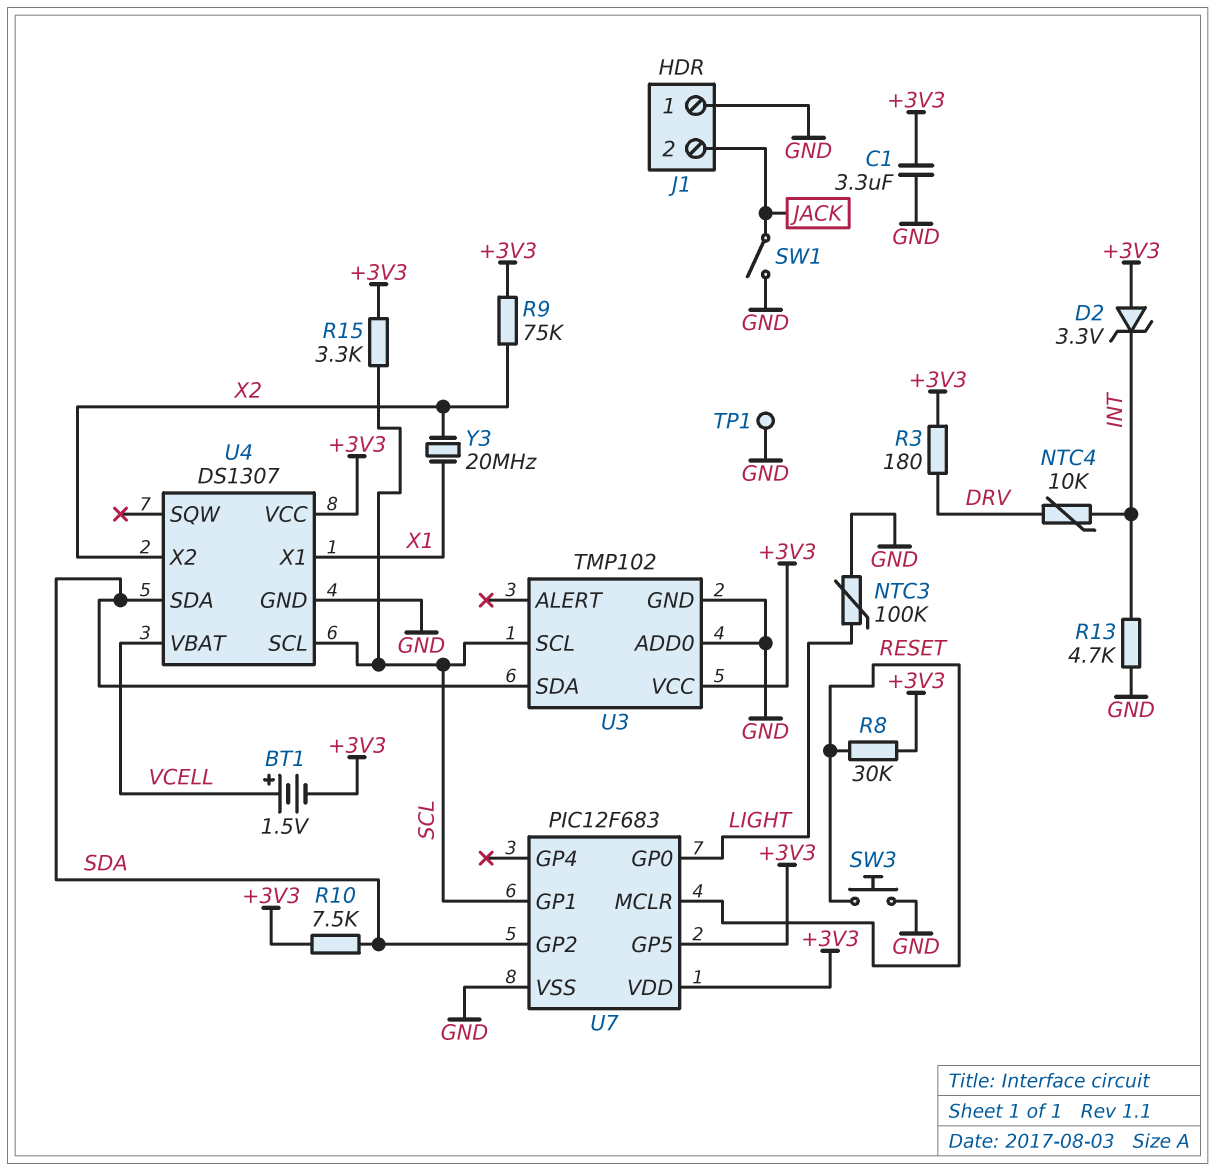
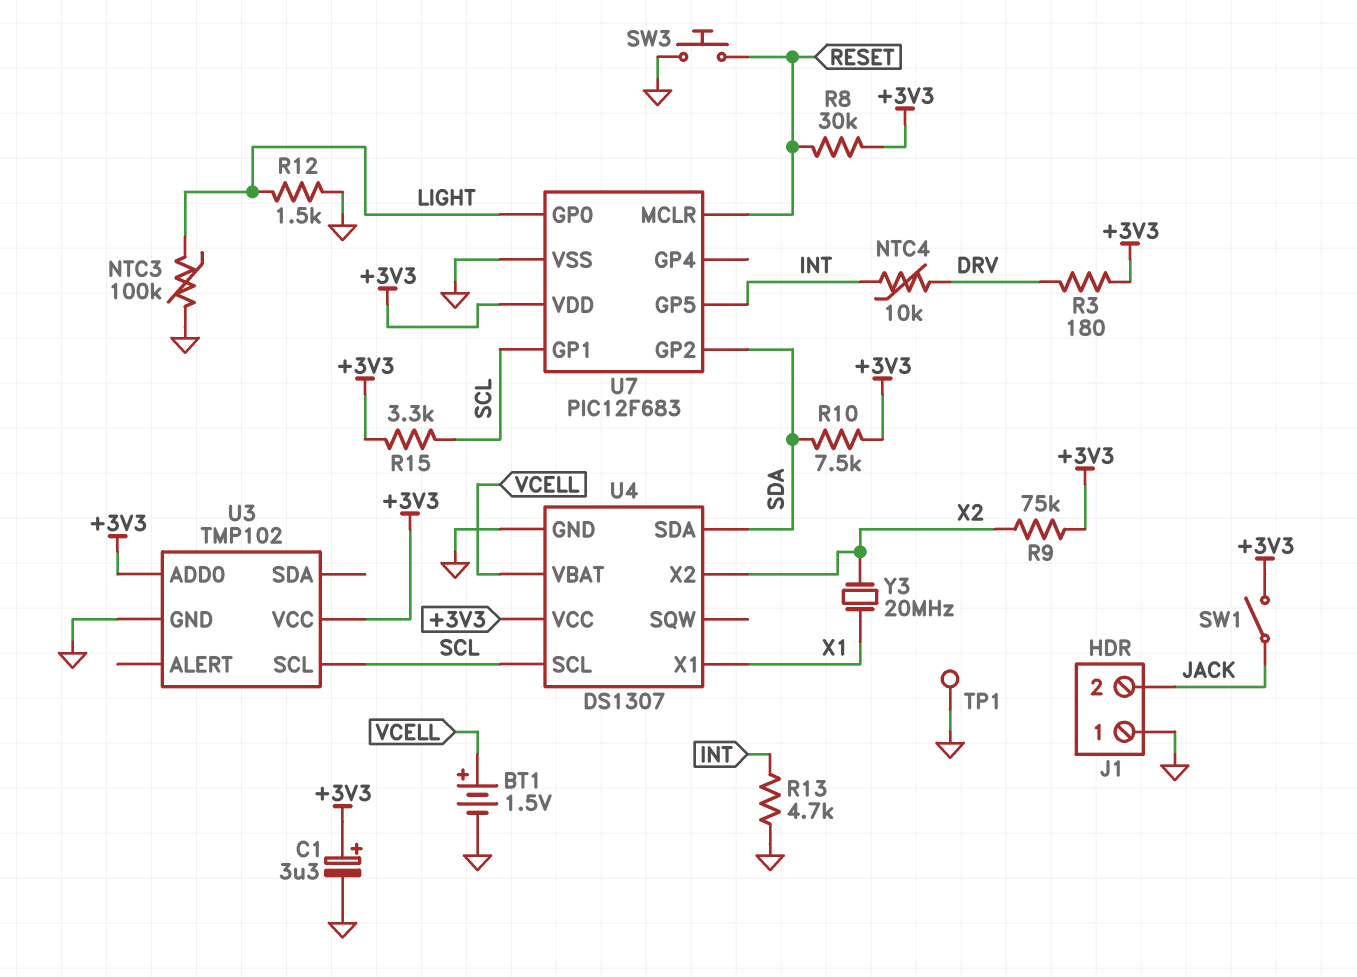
BT1: 1.5V (plus VCELL, minus +3V3) -> 1.5V (plus VCELL, minus GND)
C1: 3.3uF (+3V3, GND) -> 3.3uF (plus +3V3, minus GND)
D2: zener 3.3V (A +3V3, K INT) -> none
R12: none -> 1.5k (GND, LIGHT)
SW1: switch (GND, JACK) -> switch (+3V3, JACK)
U3 pin ADD0: GND -> +3V3
U3 pin SDA: SDA -> none
U7 pin GP5: +3V3 -> INT

